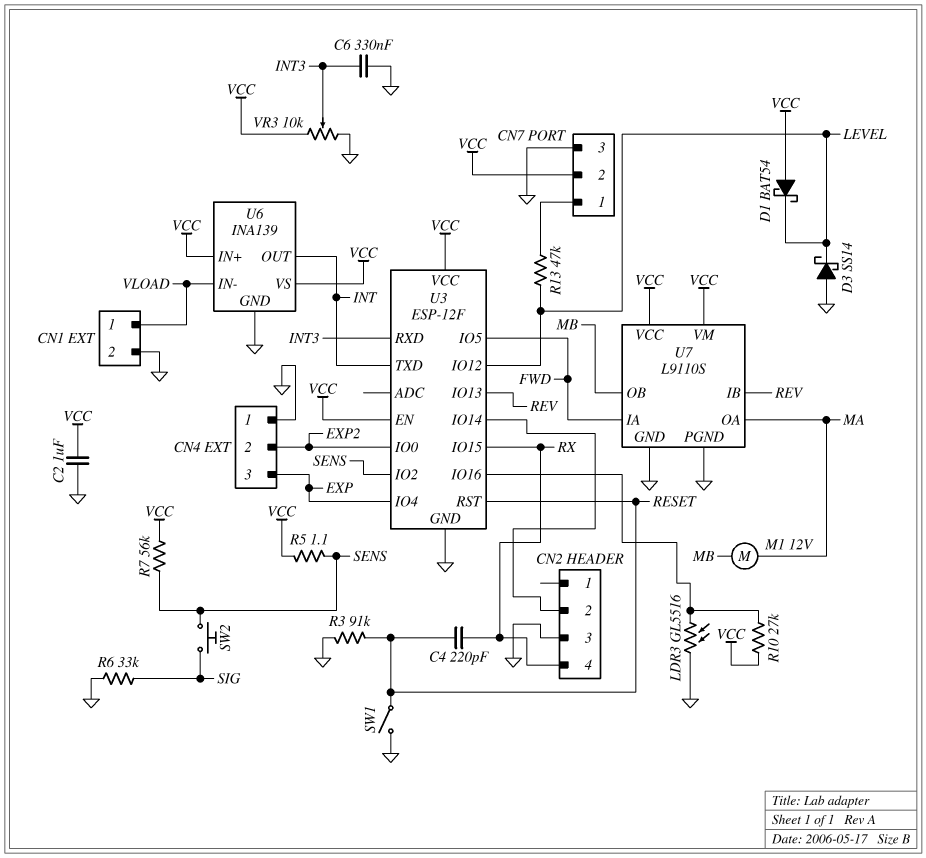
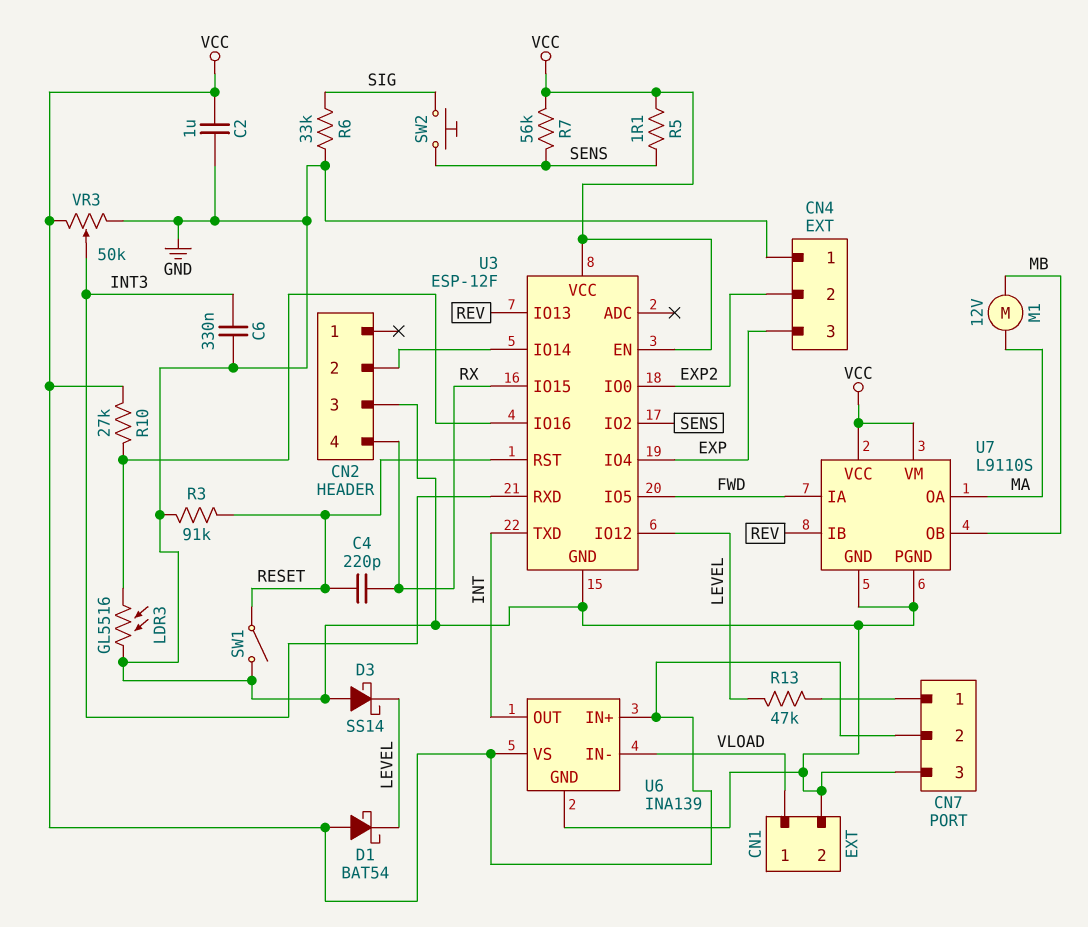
VR3: 10k (GND, VCC, wiper INT3) -> 50k (GND, VCC, wiper INT3)

